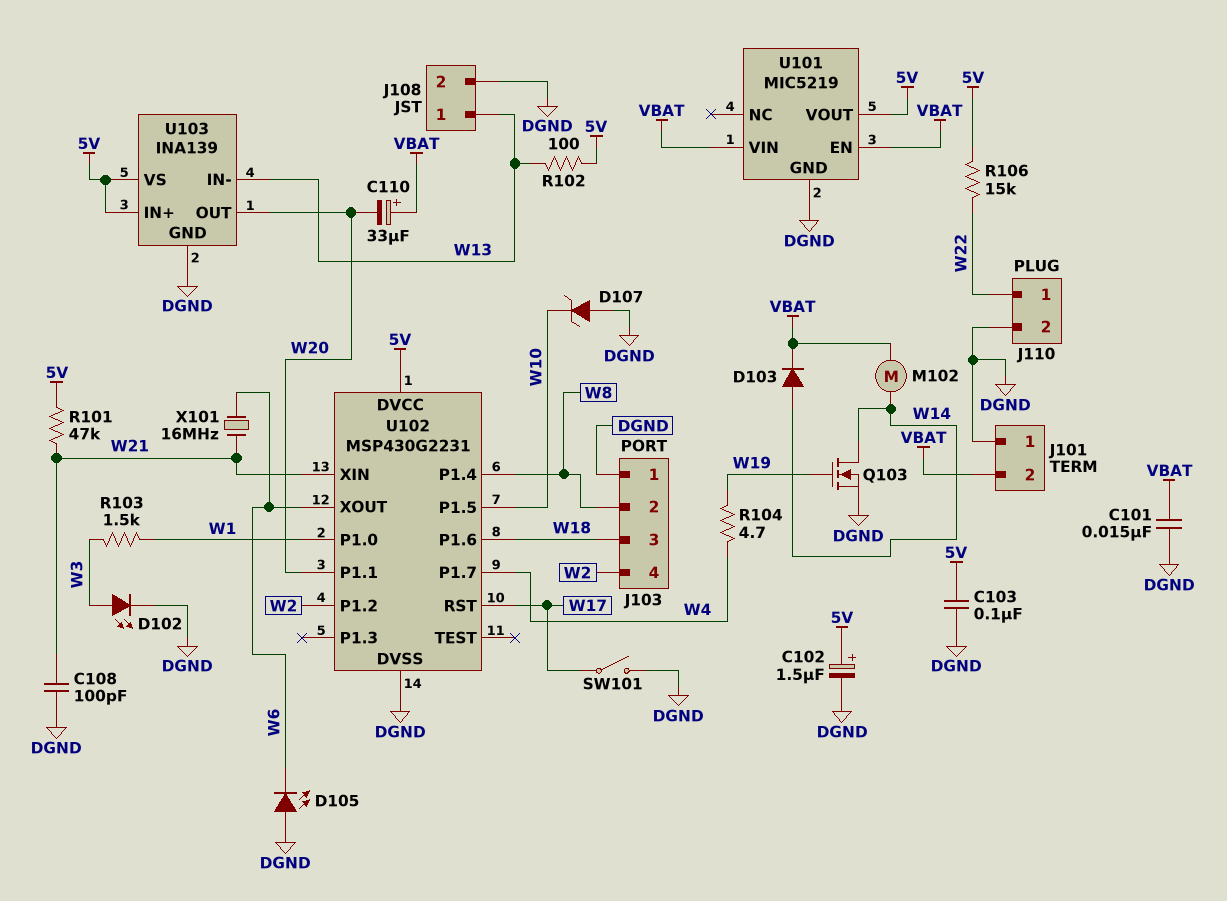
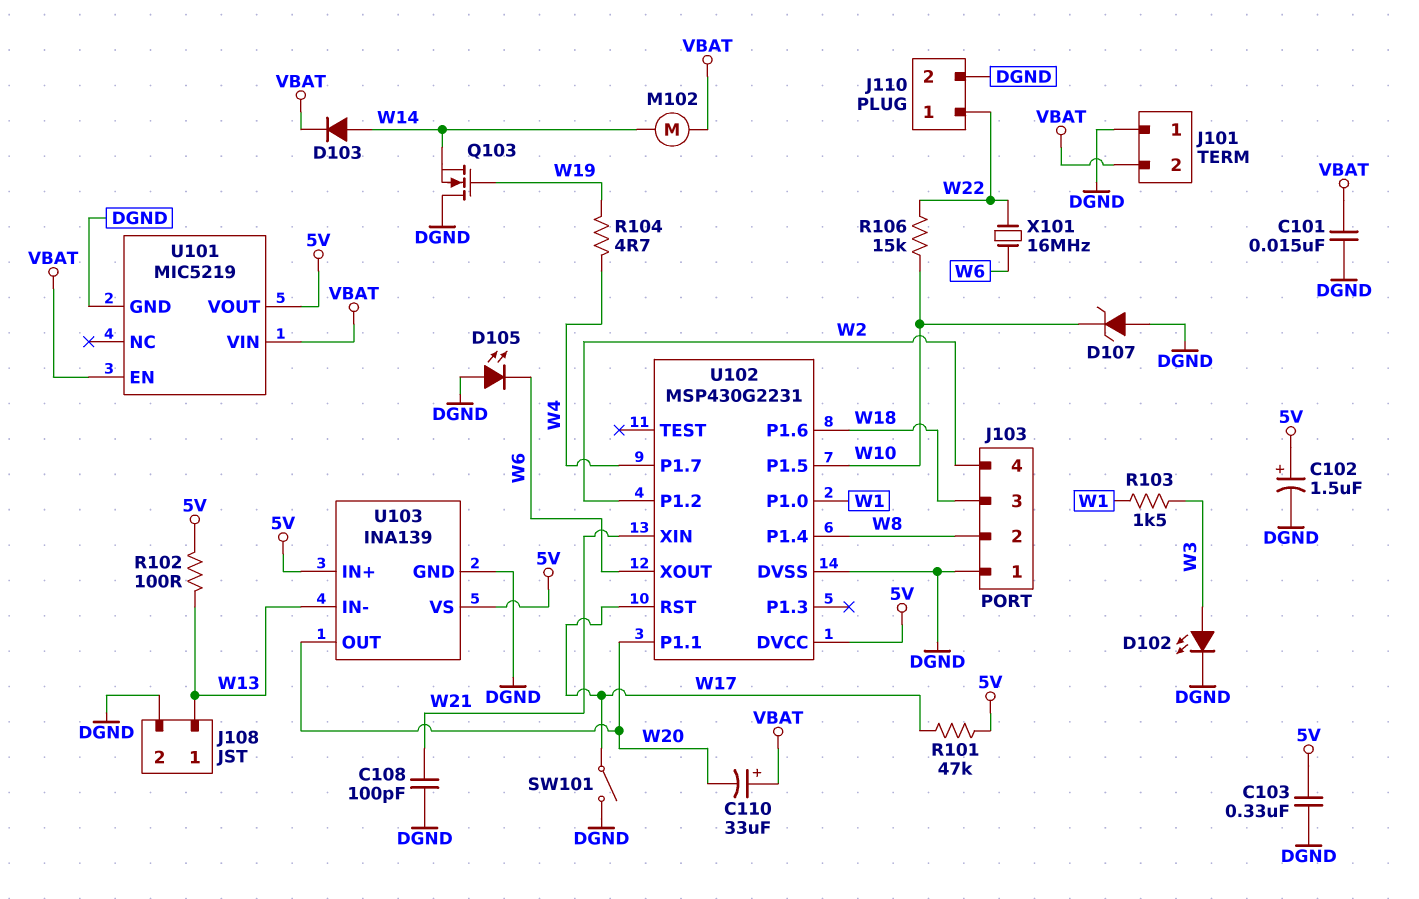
C103: 100nF (5V, DGND) -> 330nF (5V, DGND)
Q103: NMOS (G W19, D W14, S DGND) -> NMOS (G W19, D DGND, S W14)
R101: 47k (5V, W21) -> 47k (5V, W17)
R106: 15k (5V, W22) -> 15k (W10, W22)
X101: 16MHz (W6, W21) -> 16MHz (W6, W22)

